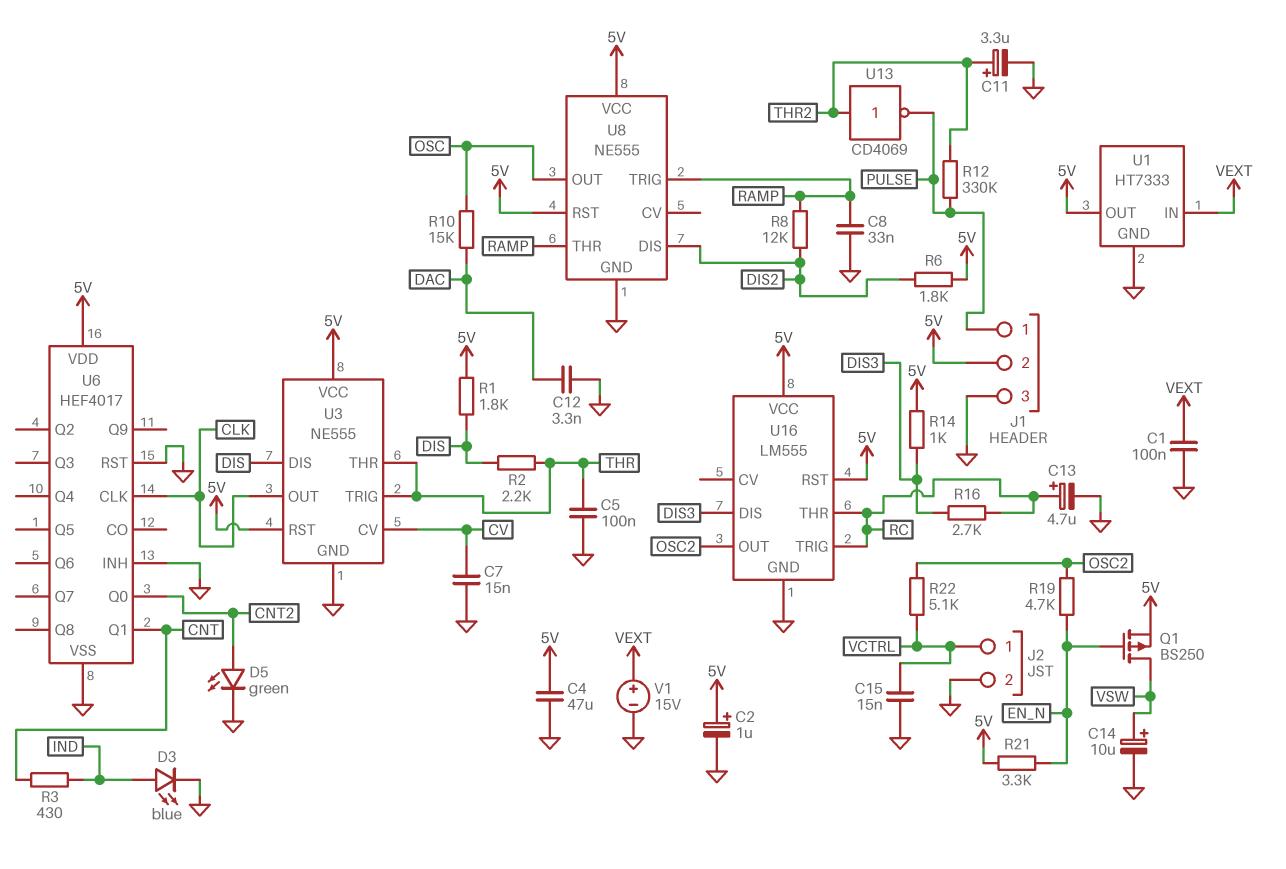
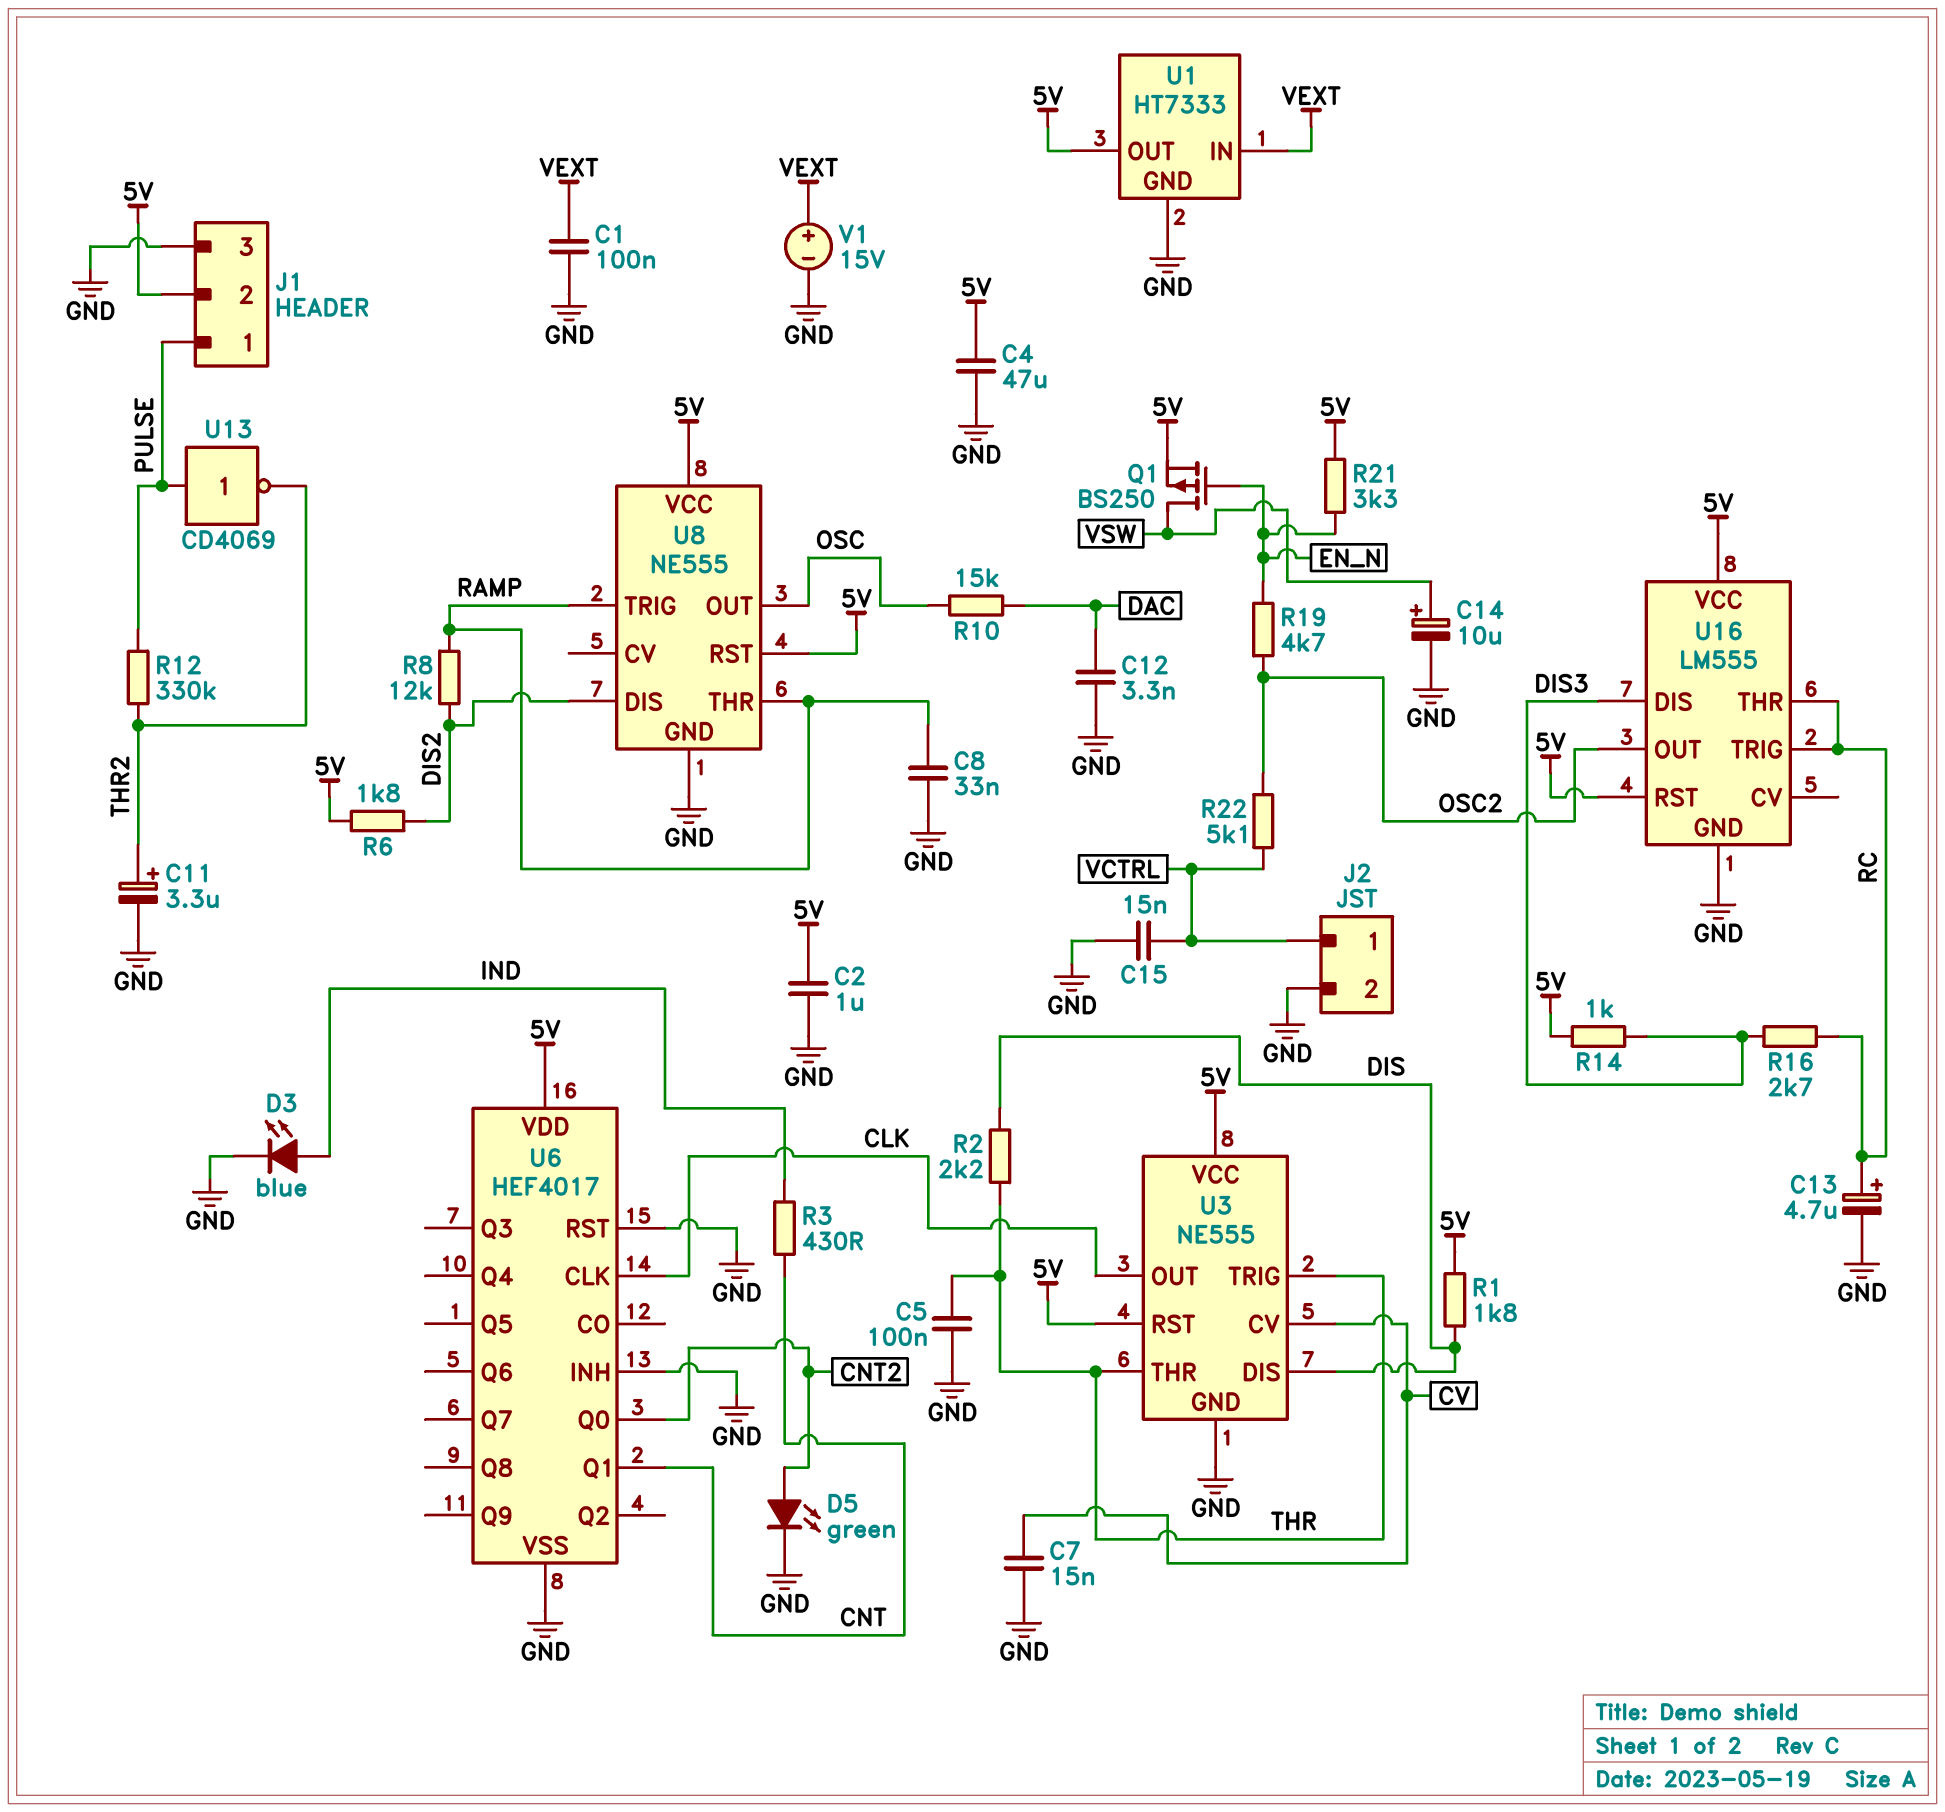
C2: 1uF (plus 5V, minus GND) -> 1uF (5V, GND)
U13: NOT CD4069 (in THR2, out PULSE) -> NOT CD4069 (in PULSE, out THR2)

